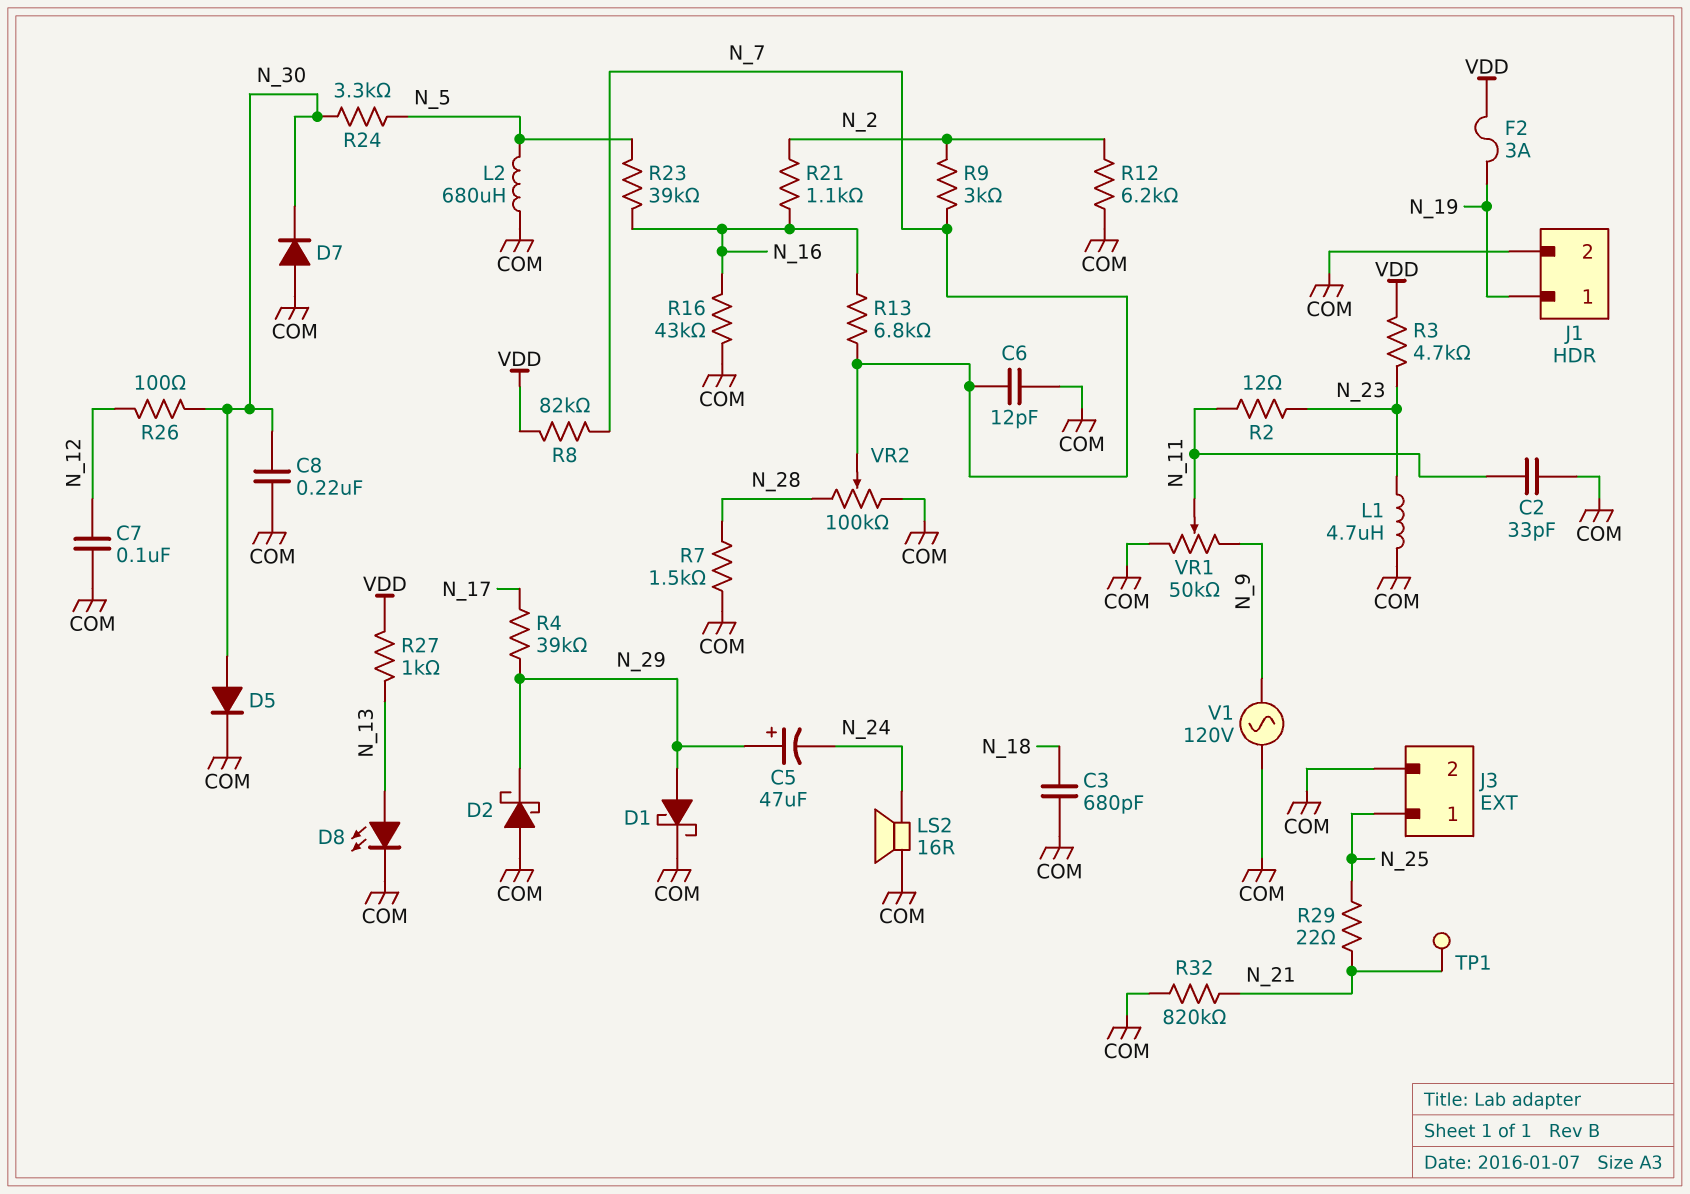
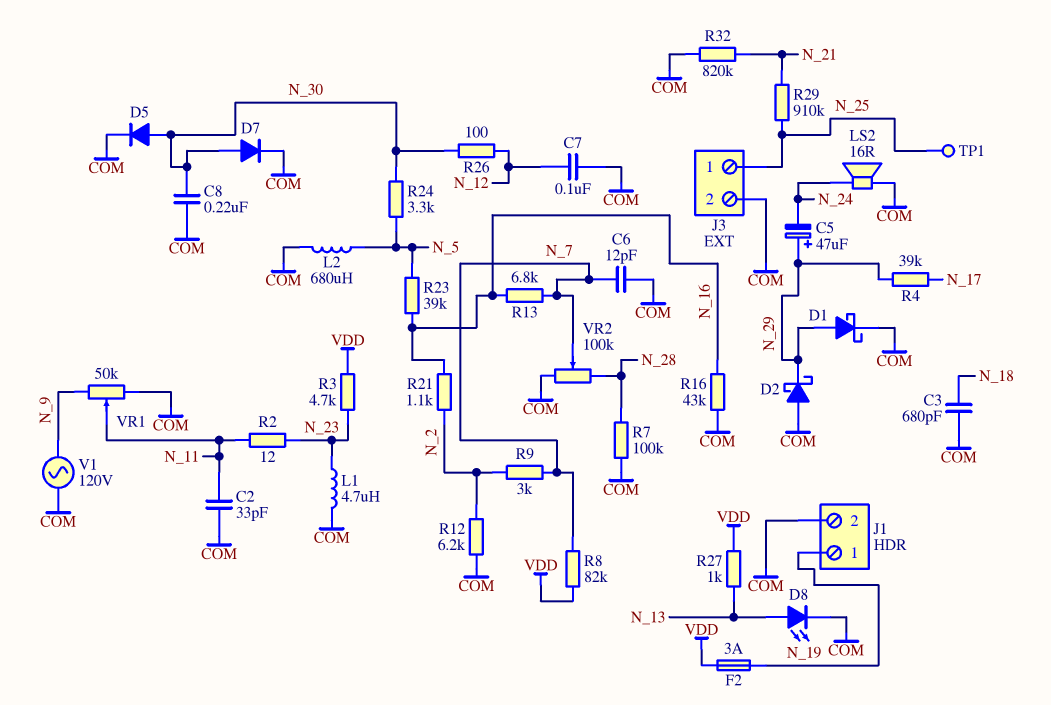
D7: diode (A COM, K N_30) -> diode (A N_30, K COM)
R7: 1.5k (COM, N_28) -> 100k (COM, N_28)
R29: 22 (N_21, N_25) -> 910k (N_21, N_25)
TP1: test point (N_21) -> test point (N_25)

